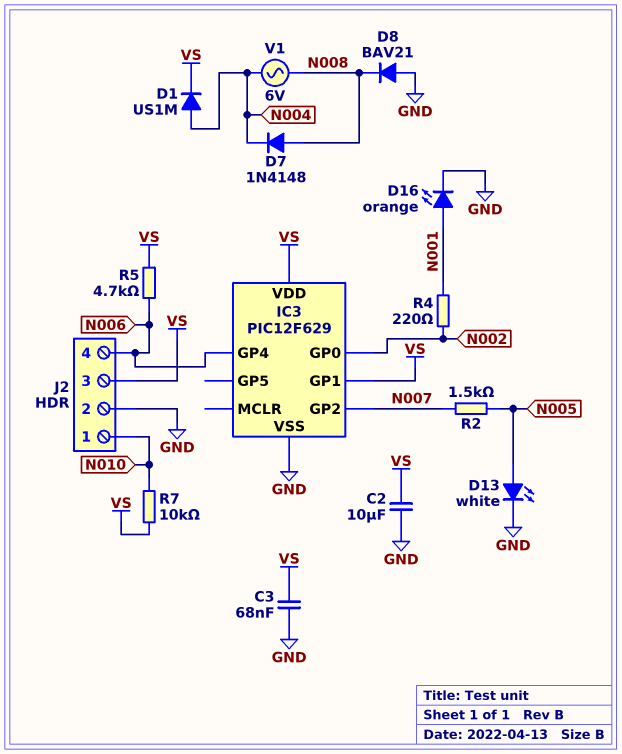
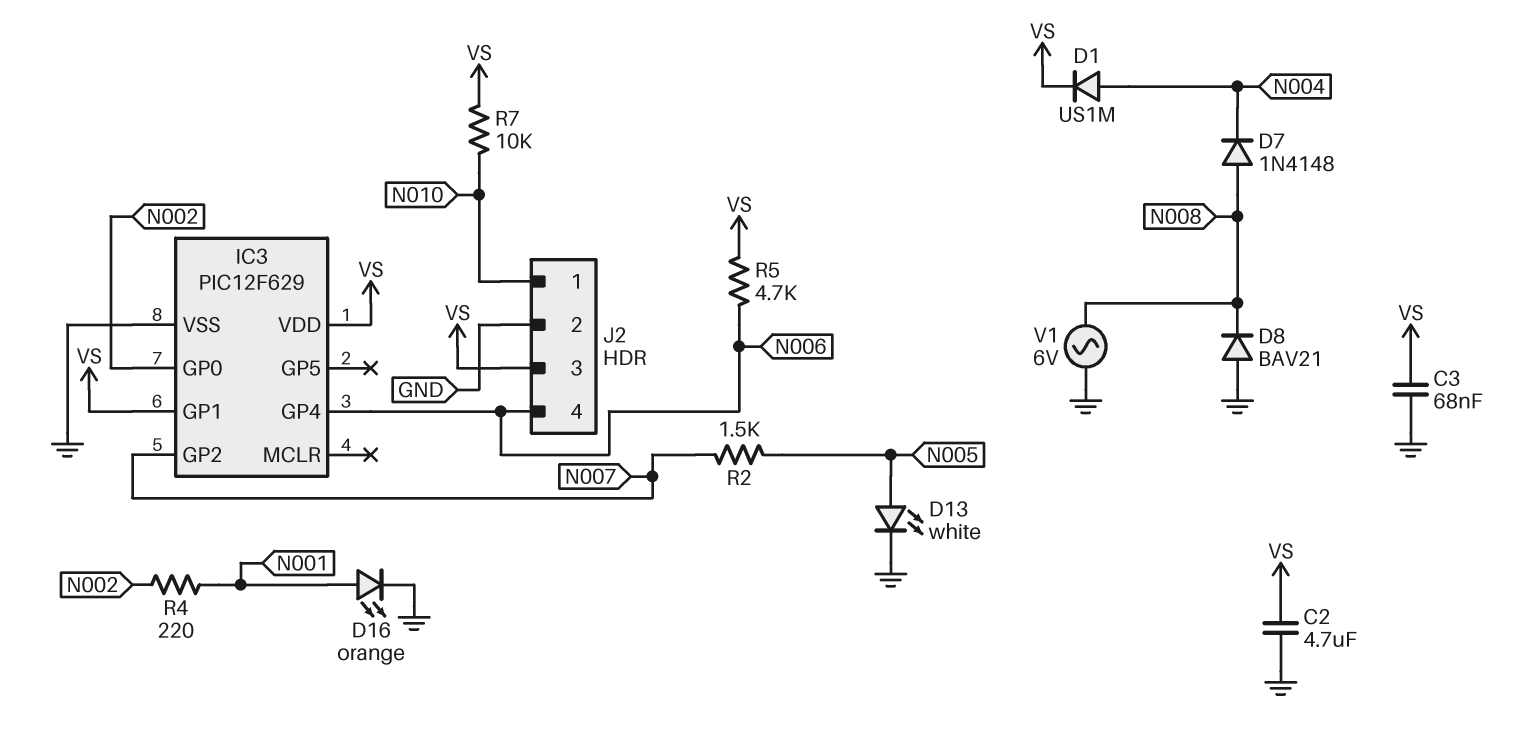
C2: 10uF (GND, VS) -> 4.7uF (GND, VS)
V1: AC 6V (N004, N008) -> AC 6V (GND, N008)

